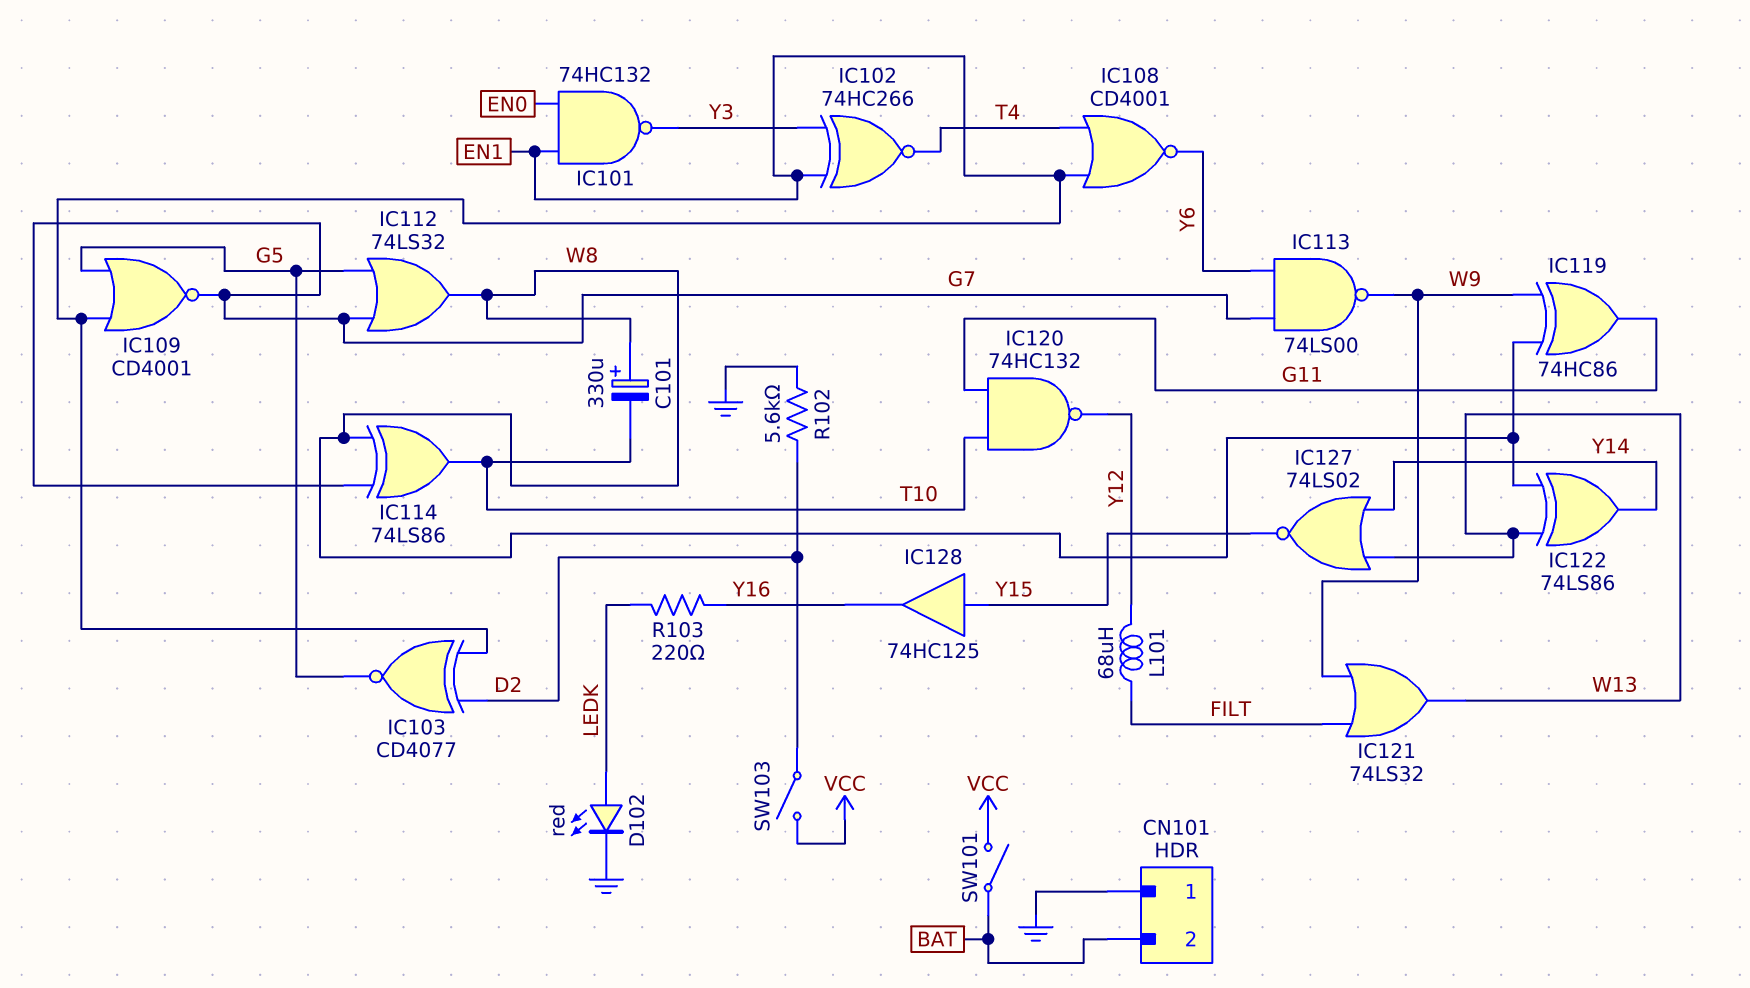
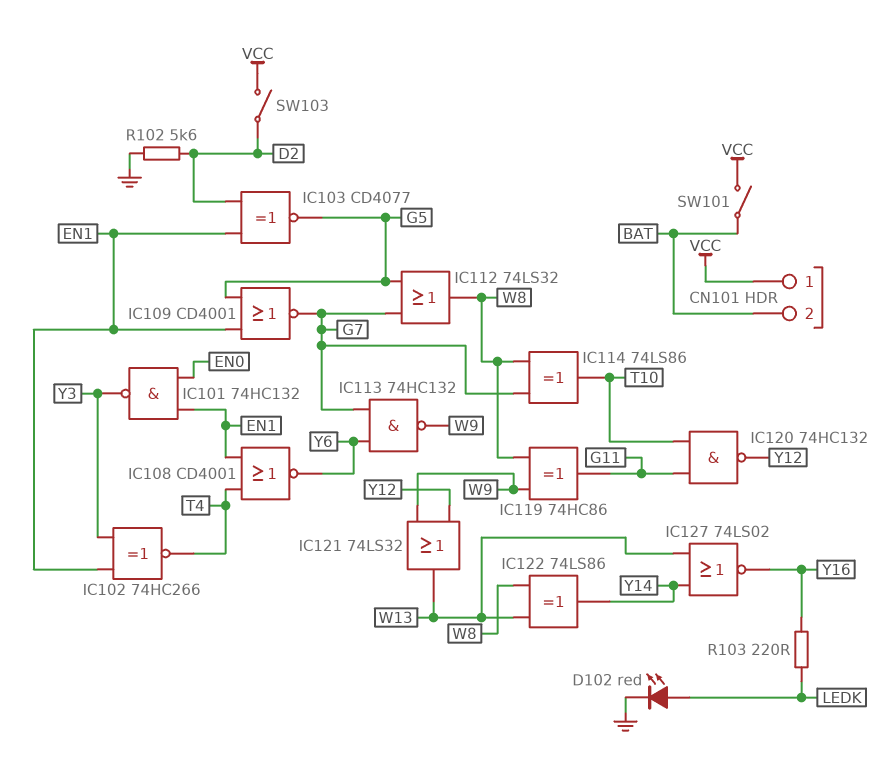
C101: 330uF (plus W8, minus T10) -> none
CN101 pin 1: GND -> VCC
IC113: NAND 74LS00 (in G7, in Y6, out W9) -> NAND 74HC132 (in G7, in Y6, out W9)
IC121: OR 74LS32 (in FILT, in W9, out W13) -> OR 74LS32 (in W9, in Y12, out W13)
IC127: NOR 74LS02 (in W13, in Y14, out Y15) -> NOR 74LS02 (in W13, in Y14, out Y16)
IC128: buffer 74HC125 (in Y15, out Y16) -> none
L101: 68uH (FILT, Y12) -> none

